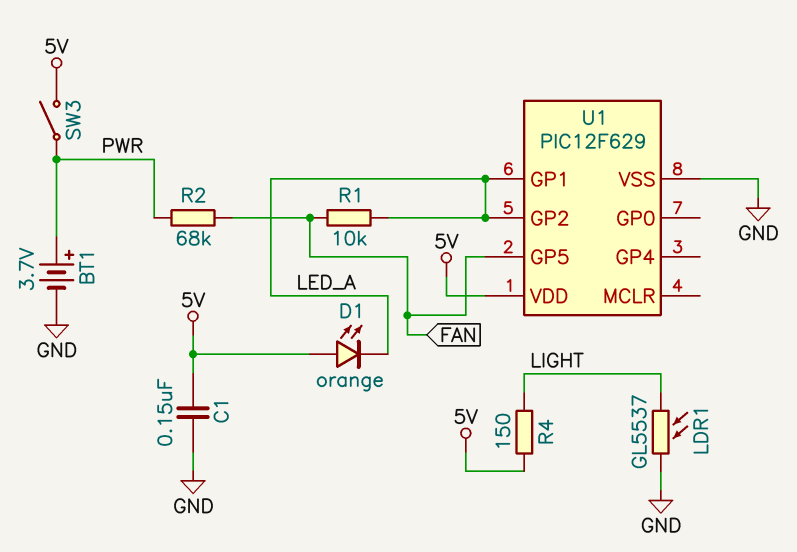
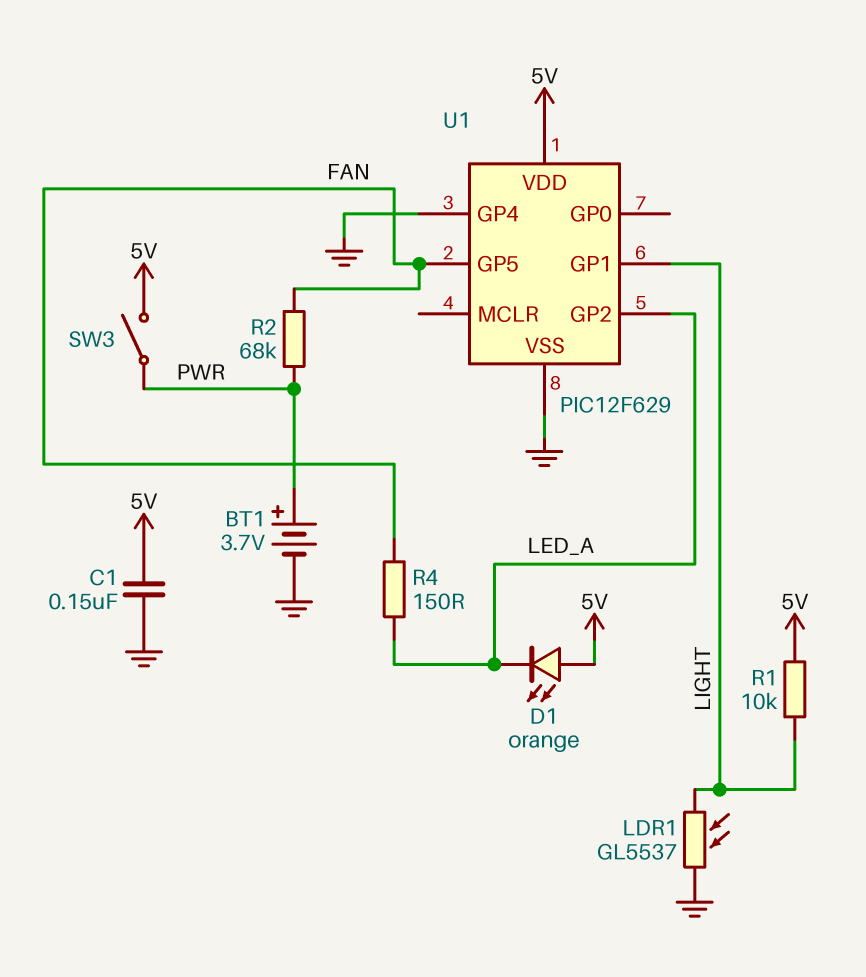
R1: 10k (FAN, LED_A) -> 10k (5V, LIGHT)
R4: 150 (5V, LIGHT) -> 150 (FAN, LED_A)
U1 pin GP1: LED_A -> LIGHT
U1 pin GP4: none -> GND

